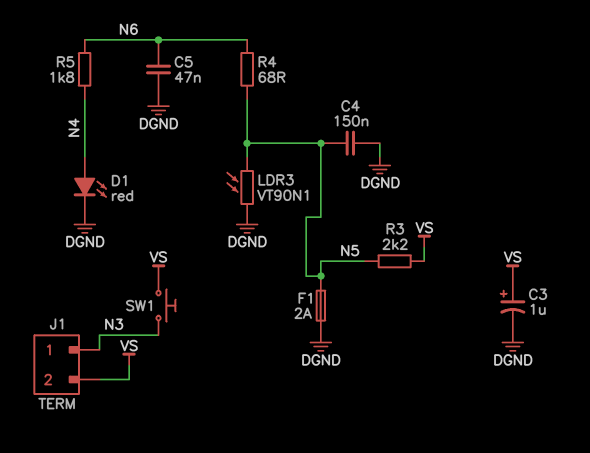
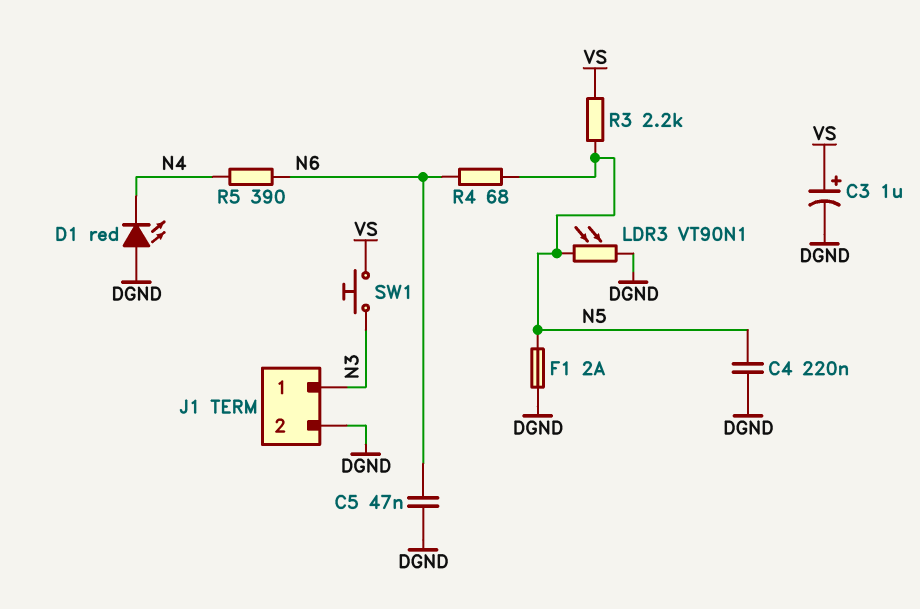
C4: 150nF (DGND, N5) -> 220nF (DGND, N5)
D1: LED red (A N4, K DGND) -> LED red (A DGND, K N4)
J1 pin 2: VS -> DGND
R5: 1.8k (N4, N6) -> 390 (N4, N6)

